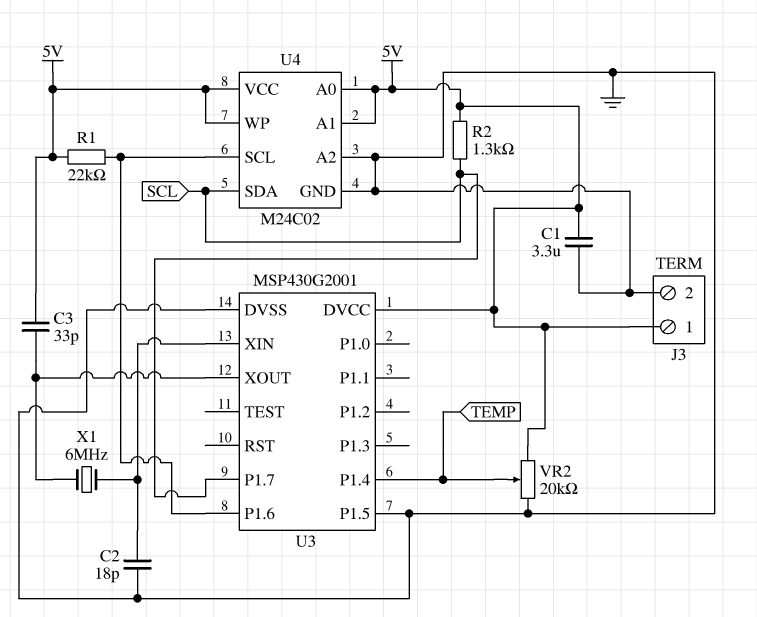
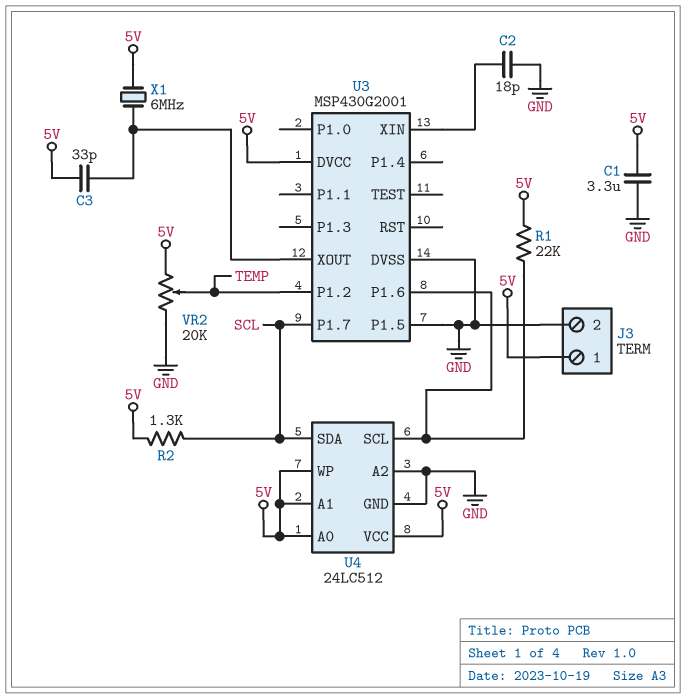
U3 pin P1.2: none -> TEMP
U3 pin P1.4: TEMP -> none
U4: M24C02 -> 24LC512
X1: 6MHz (U3/XIN, U3/XOUT) -> 6MHz (5V, U3/XOUT)

